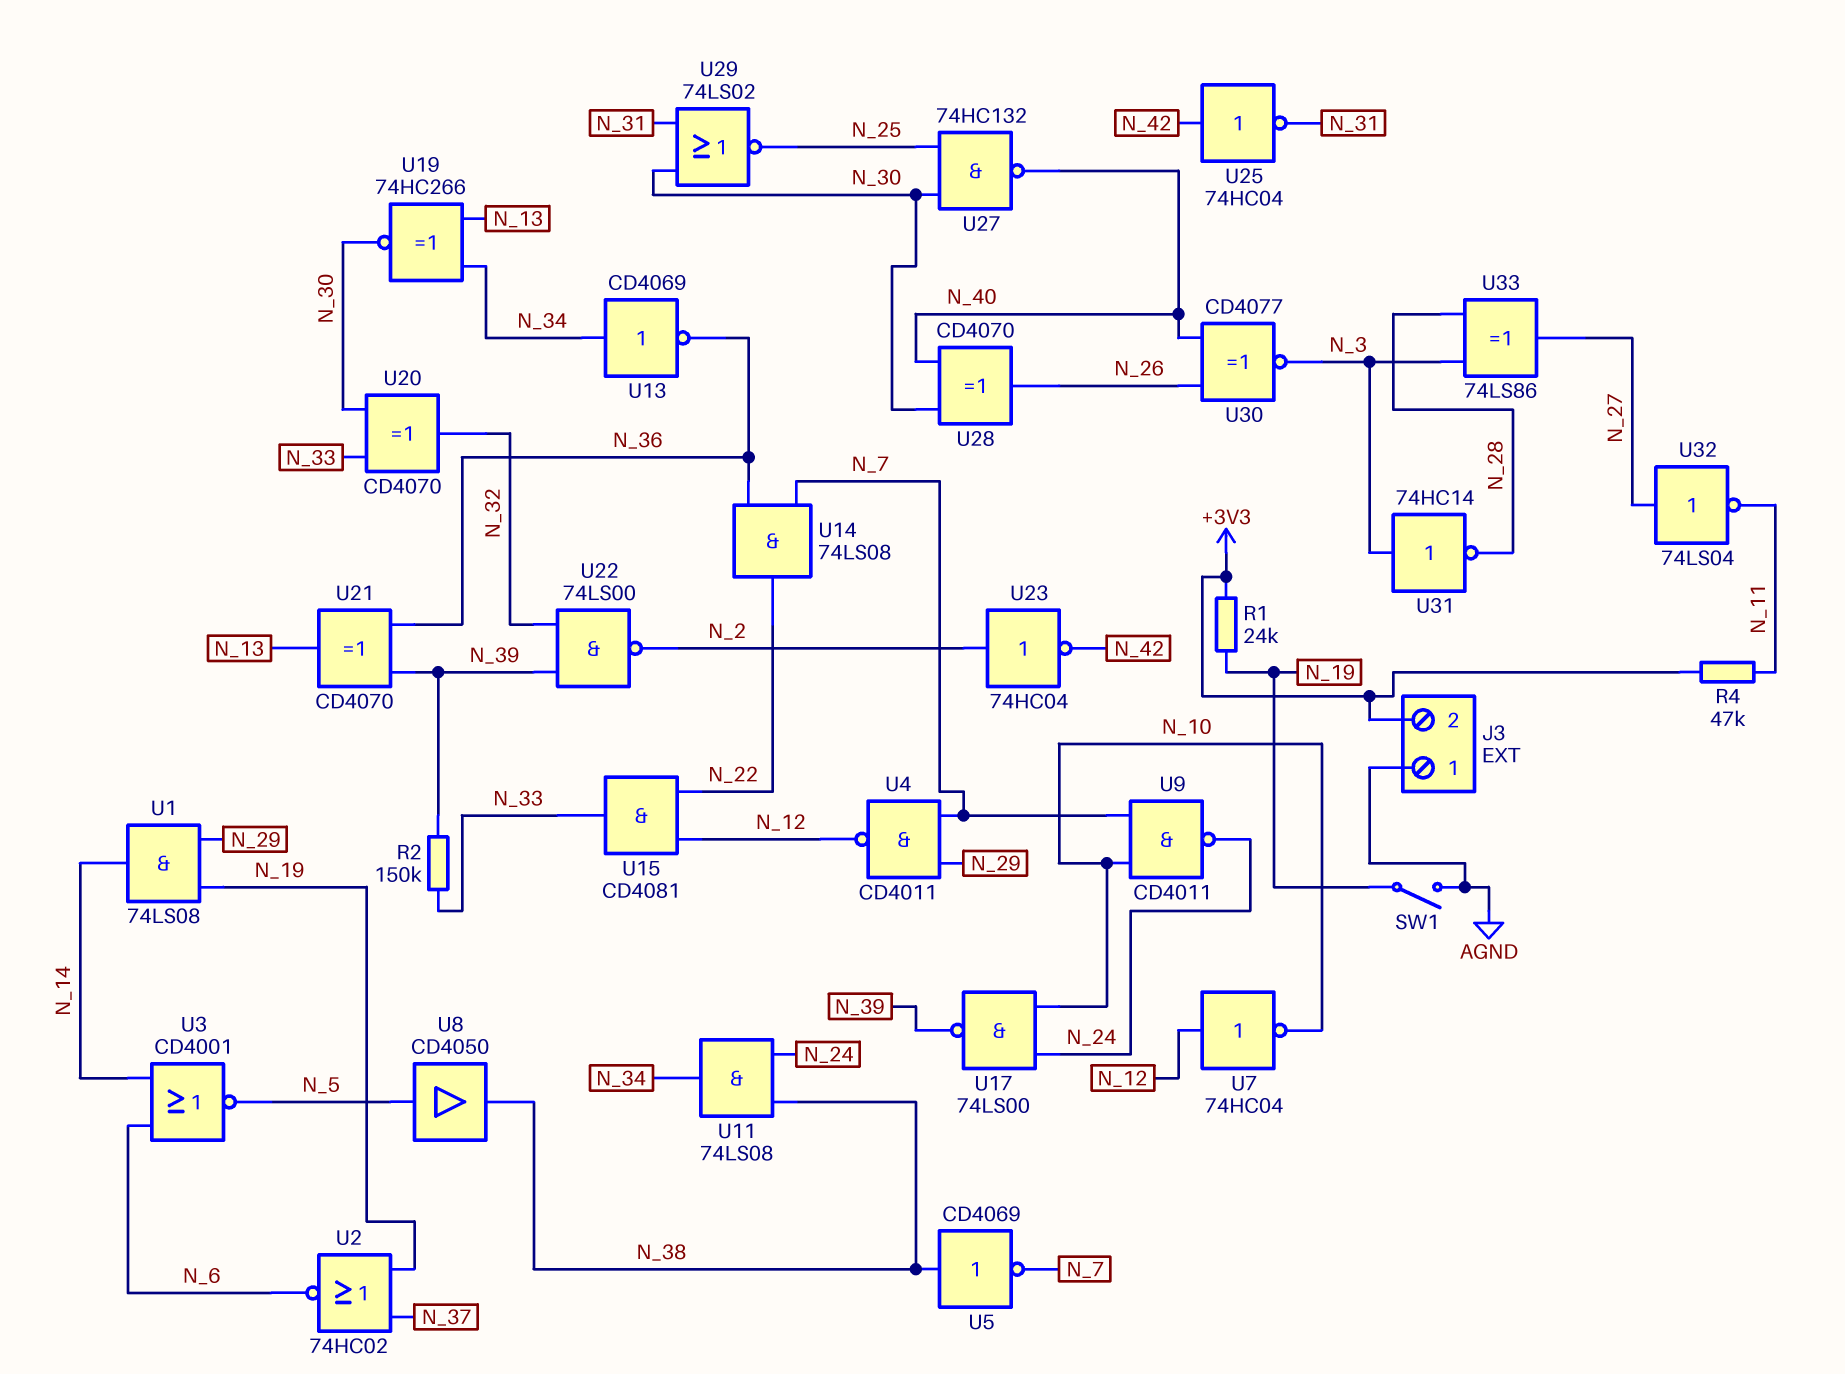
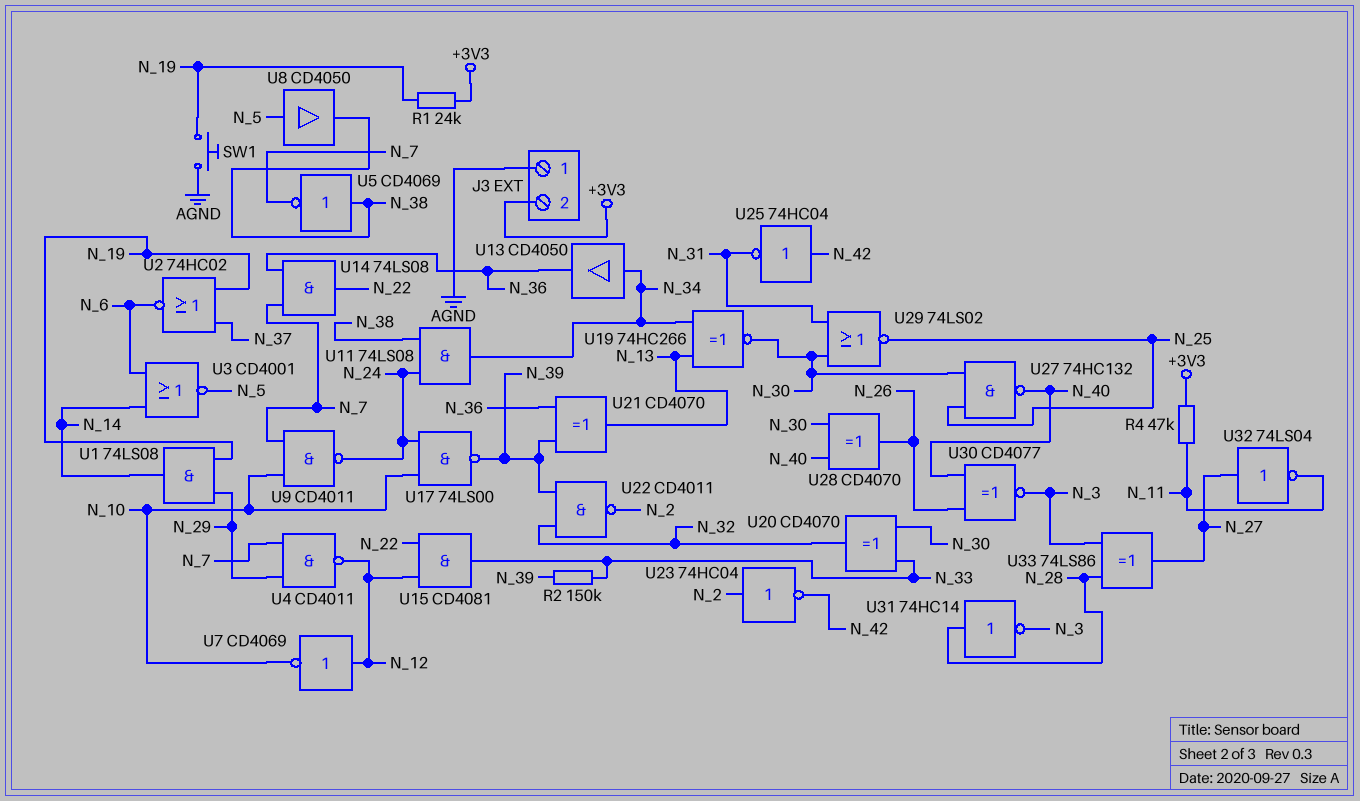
SW1: switch (AGND, N_19) -> button (AGND, N_19)
U7: NOT 74HC04 (in N_12, out N_10) -> NOT CD4069 (in N_12, out N_10)
U13: NOT CD4069 (in N_34, out N_36) -> buffer CD4050 (in N_34, out N_36)
U22: NAND 74LS00 (in N_32, in N_39, out N_2) -> NAND CD4011 (in N_32, in N_39, out N_2)
U31: NOT 74HC14 (in N_3, out N_28) -> NOT 74HC14 (in N_28, out N_3)

